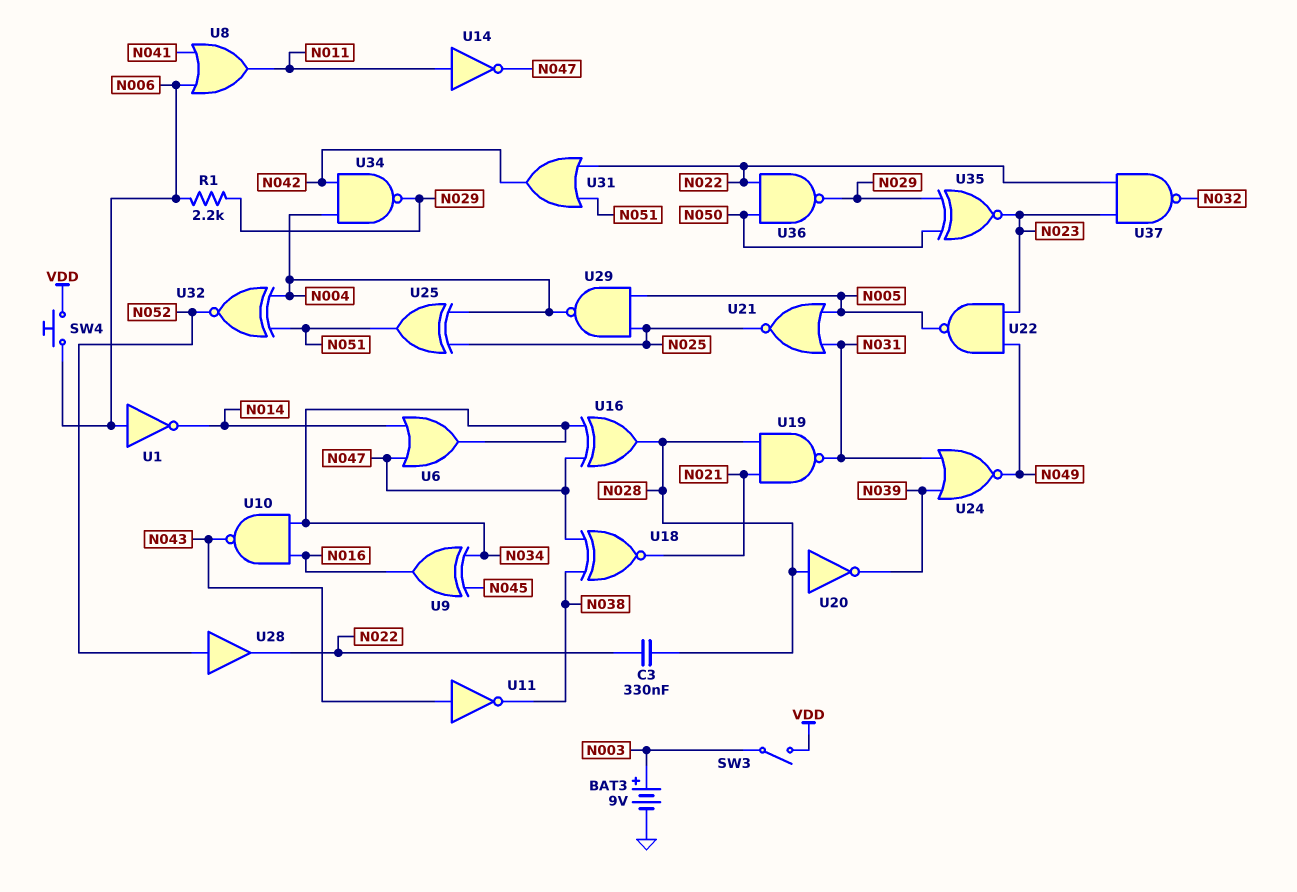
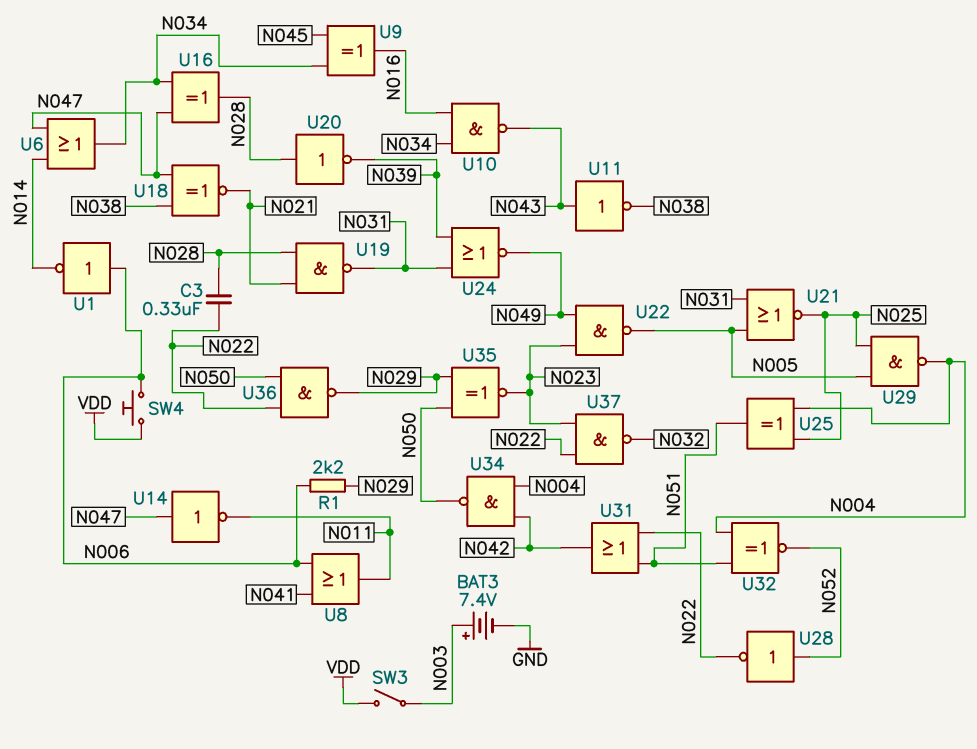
BAT3: 9V (plus N003, minus GND) -> 7.4V (plus N003, minus GND)
U14: NOT (in N011, out N047) -> NOT (in N047, out N011)
U28: buffer (in N052, out N022) -> NOT (in N052, out N022)
U34: NAND (in N004, in N042, out N029) -> NAND (in N004, in N042, out N050)

